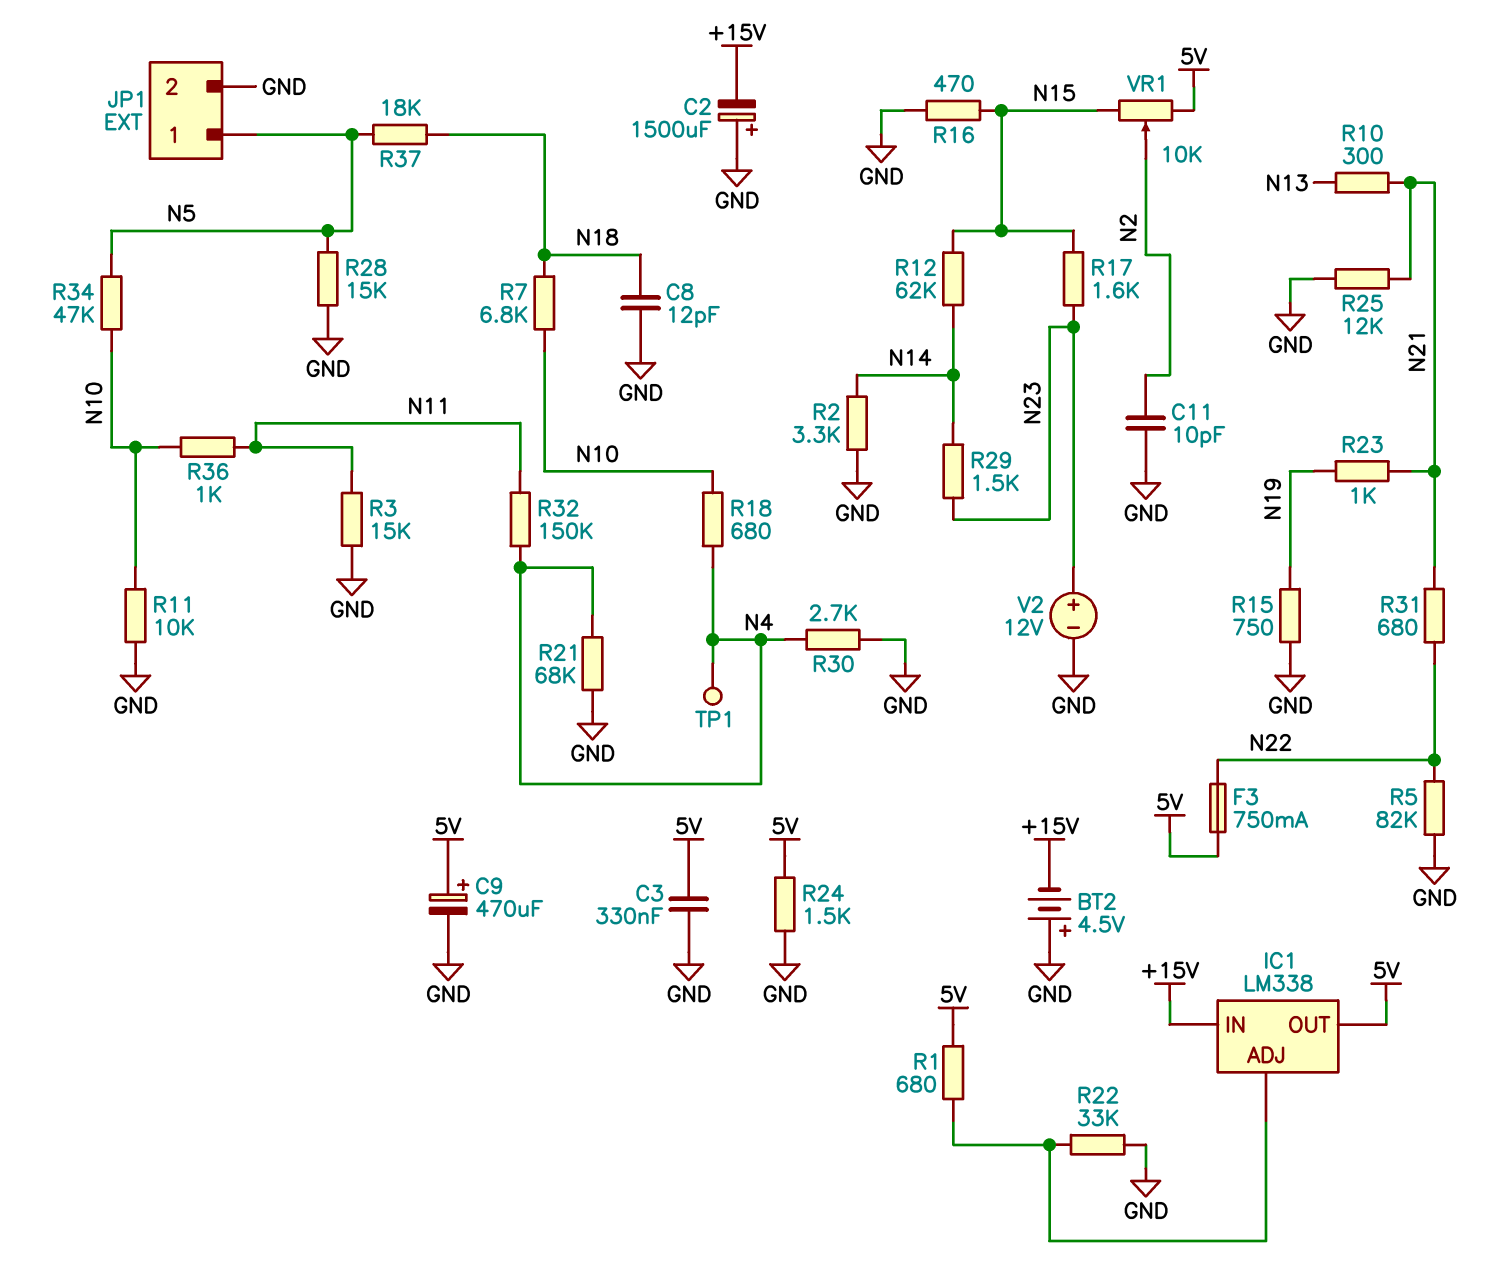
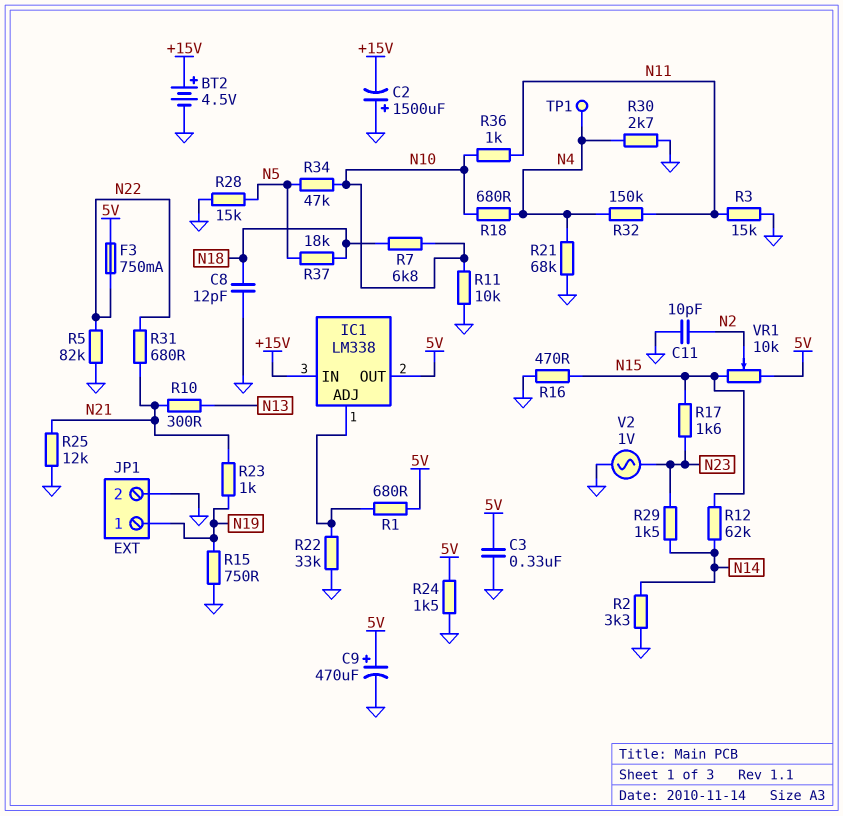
BT2: 4.5V (plus GND, minus +15V) -> 4.5V (plus +15V, minus GND)
JP1 pin 1: N5 -> N19
V2: 12V (plus N23, minus GND) -> AC 1V (GND, N23)

